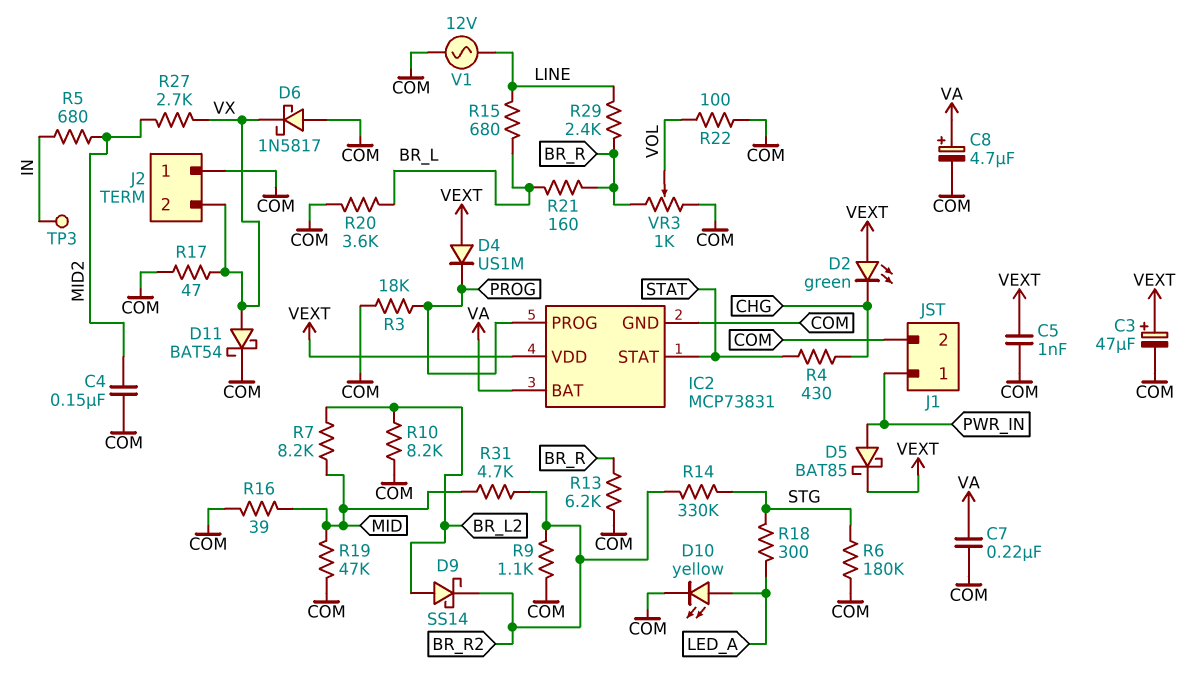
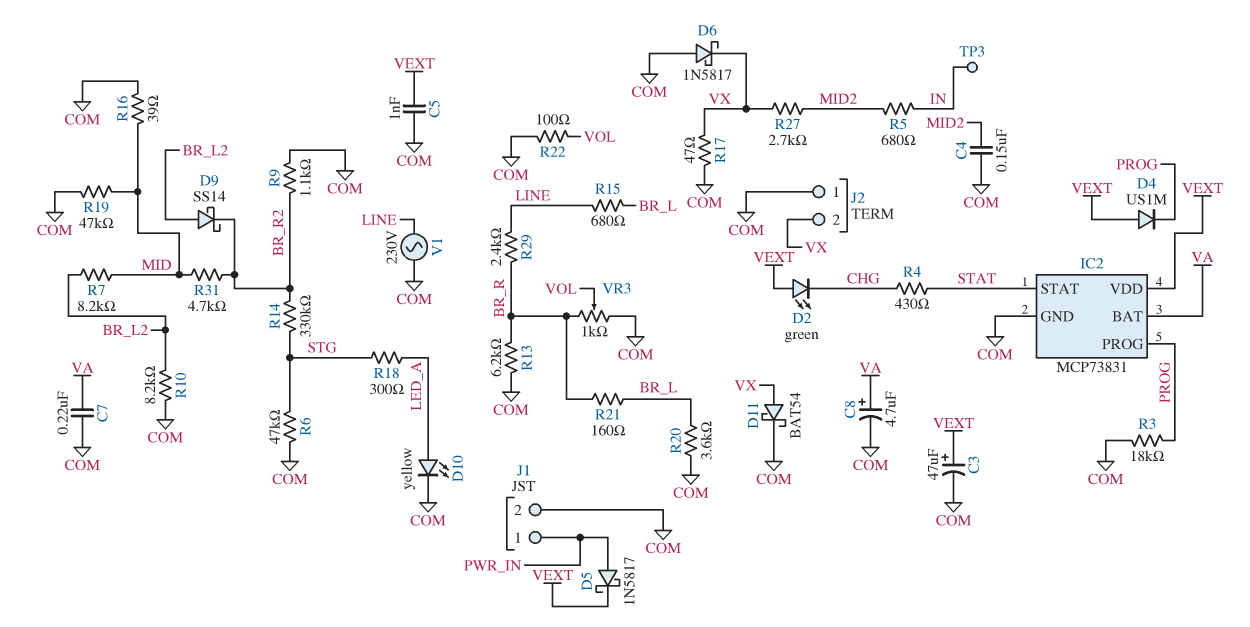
D5: schottky BAT85 (A PWR_IN, K VEXT) -> schottky 1N5817 (A PWR_IN, K VEXT)
R6: 180k (COM, STG) -> 47k (COM, STG)
V1: AC 12V (COM, LINE) -> AC 230V (COM, LINE)

